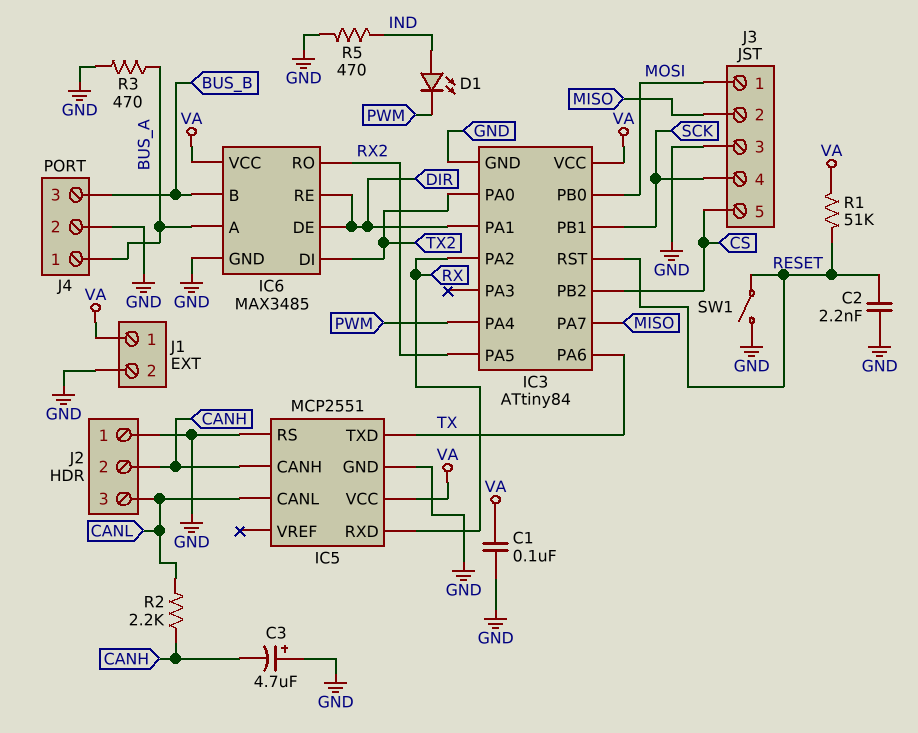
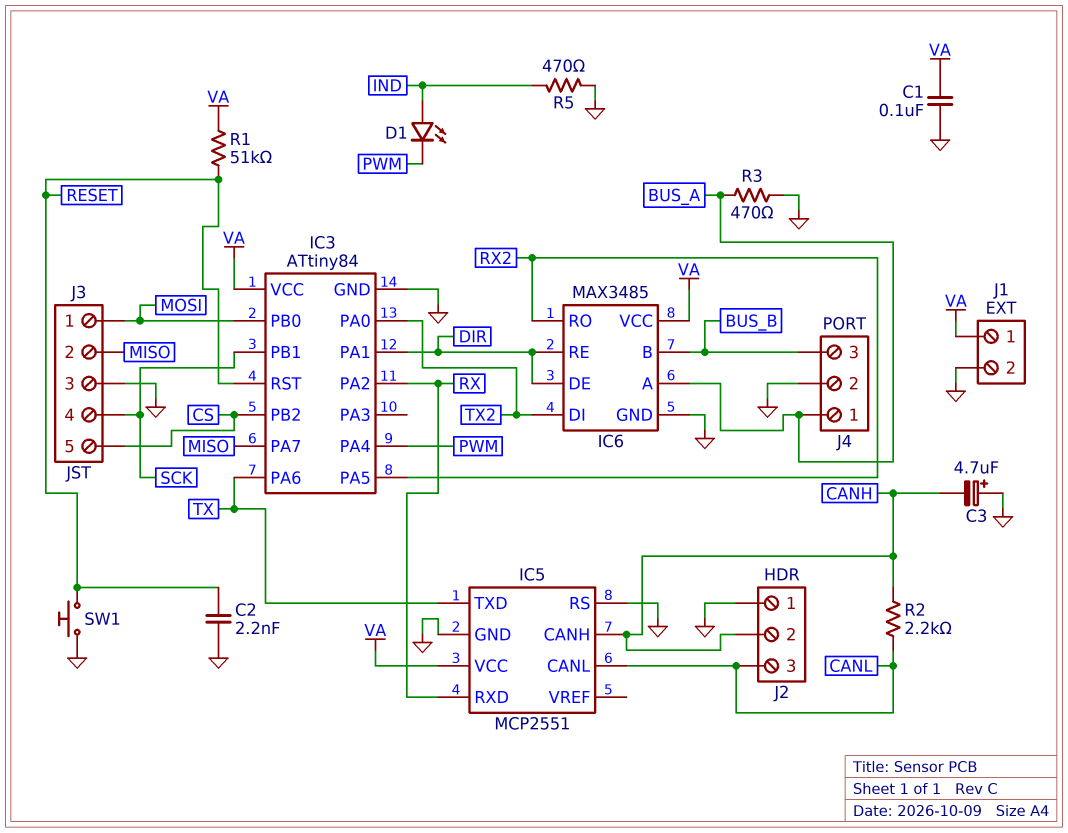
SW1: switch (GND, RESET) -> button (GND, RESET)

